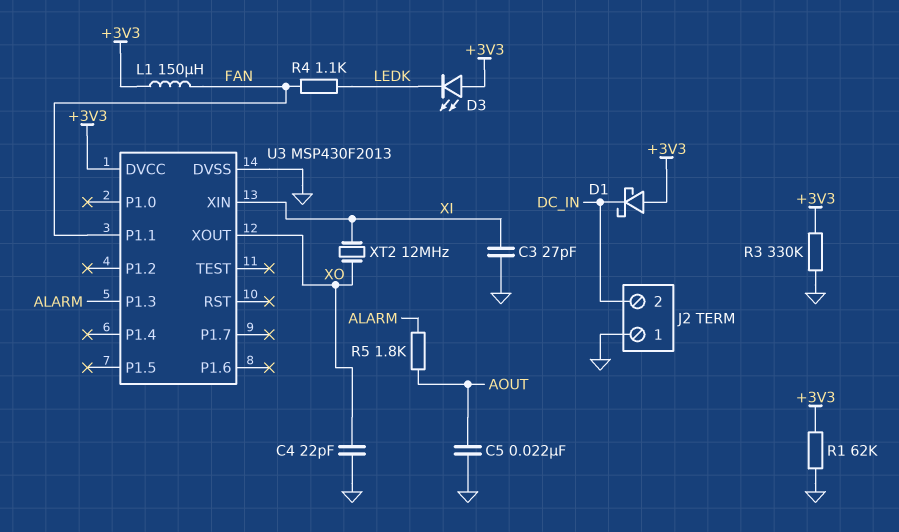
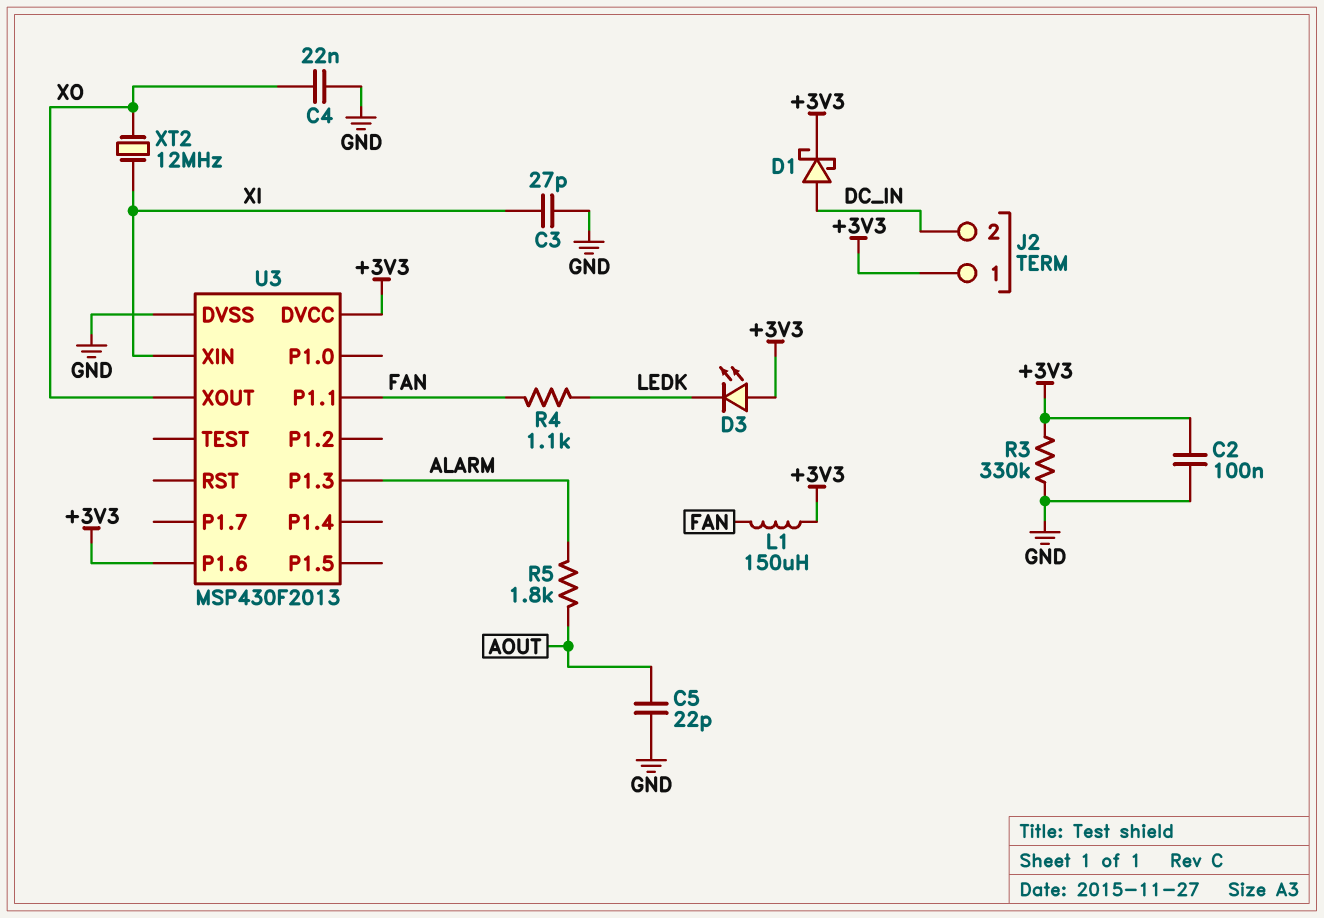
C2: none -> 100nF (+3V3, GND)
C4: 22pF (GND, XO) -> 22nF (GND, XO)
C5: 22nF (AOUT, GND) -> 22pF (AOUT, GND)
D1: schottky (A +3V3, K DC_IN) -> schottky (A DC_IN, K +3V3)
J2 pin 1: GND -> +3V3
R1: 62k (+3V3, GND) -> none
U3 pin P1.6: none -> +3V3

